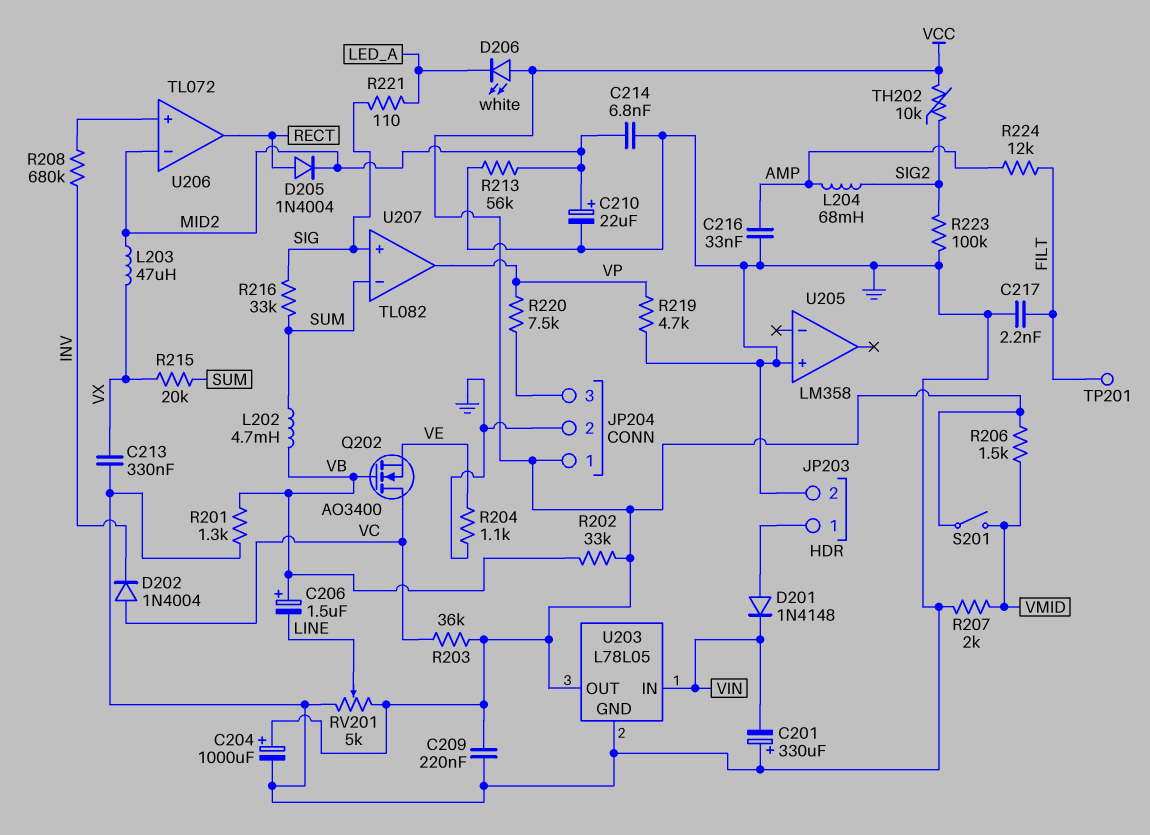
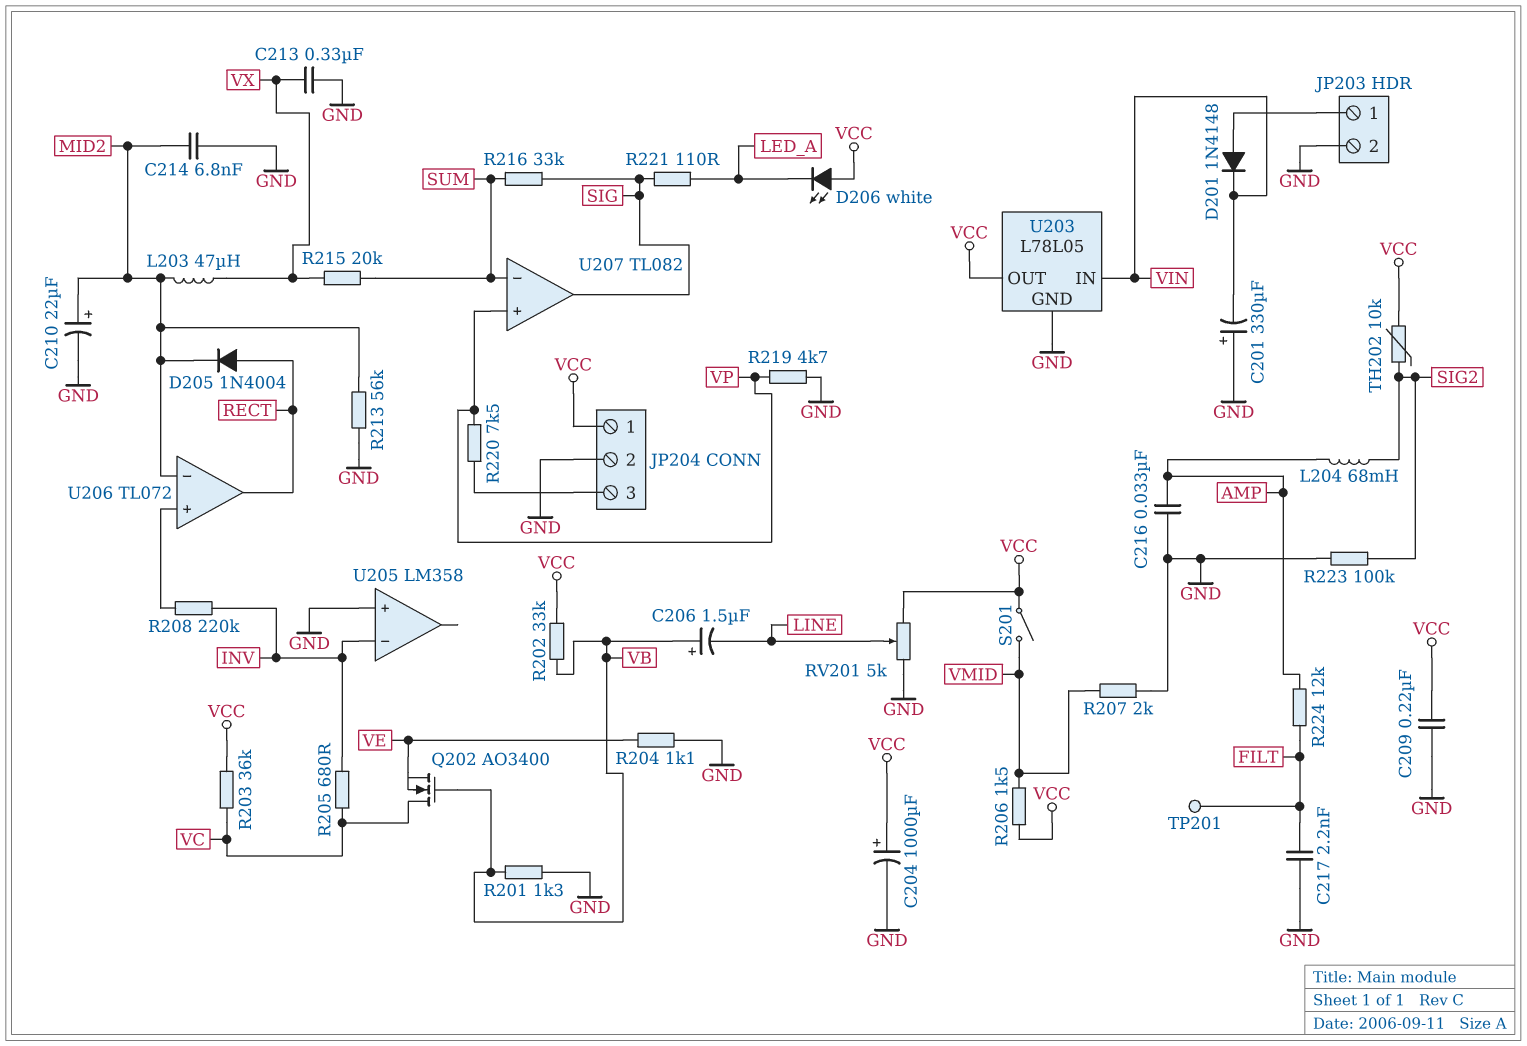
D202: diode 1N4004 (A VC, K INV) -> none
L202: 4.7mH (SUM, VB) -> none
R205: none -> 680 (INV, VC)
R208: 680k (INV, U206/in+) -> 220k (INV, U206/in+)
U205 pin in-: none -> INV
U207 pin in+: SIG -> VP
U207 pin out: VP -> SIG

